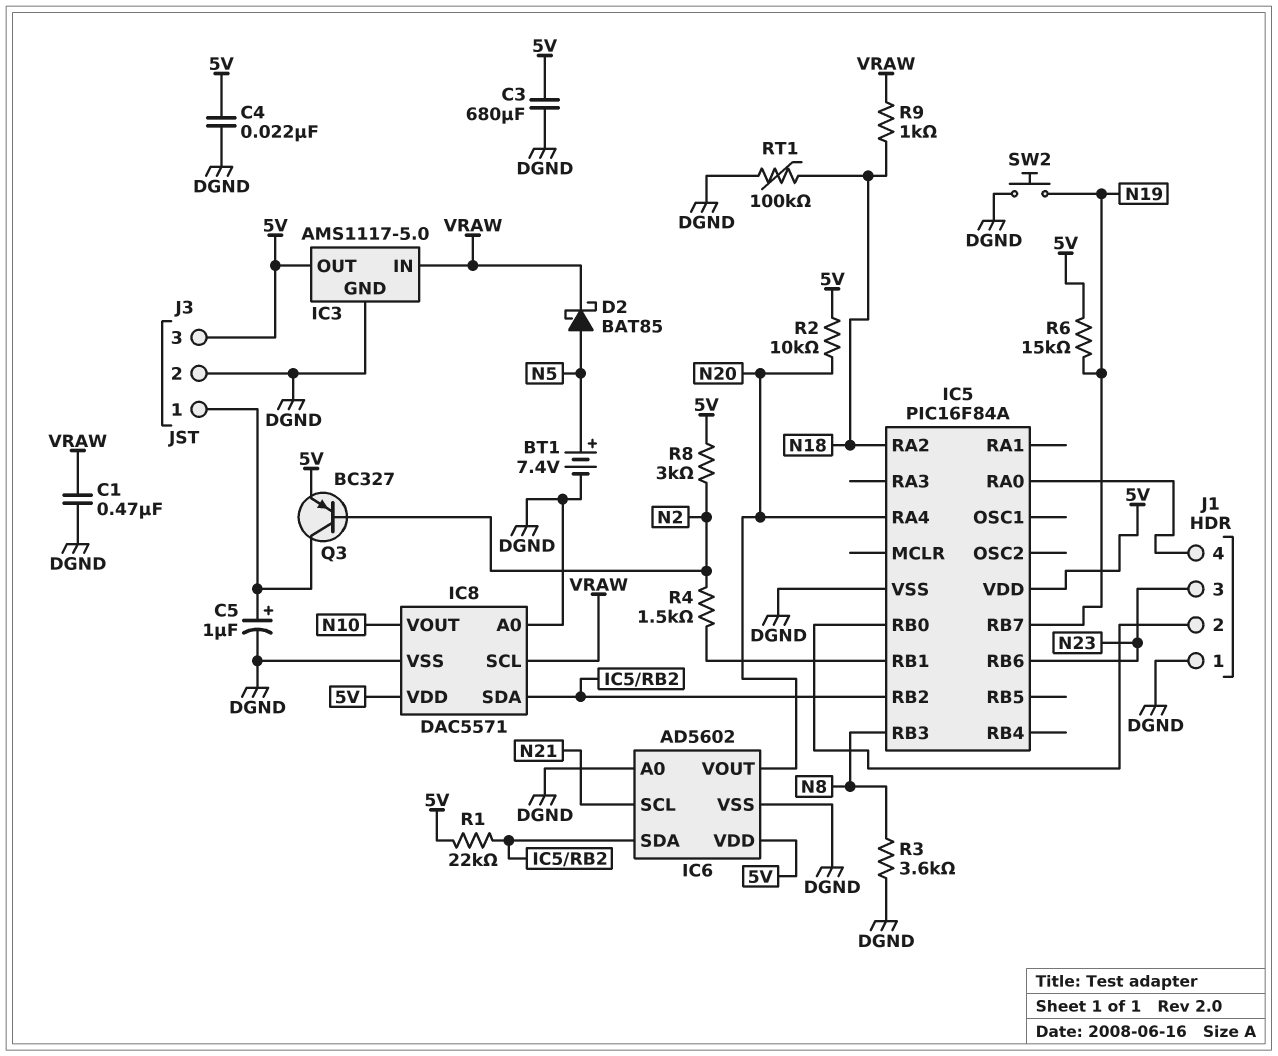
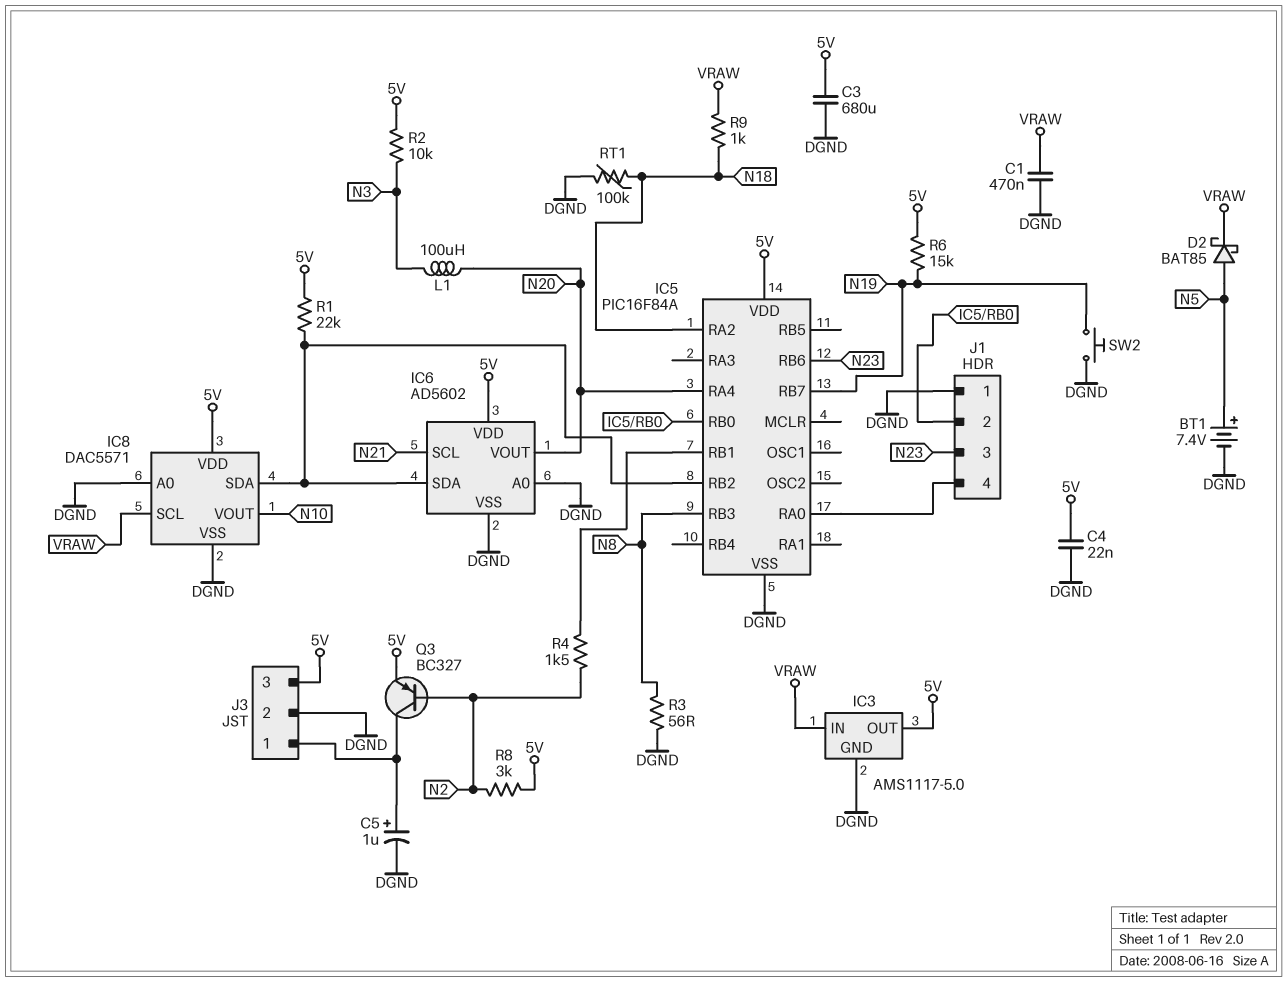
L1: none -> 100uH (N3, N20)
R2: 10k (5V, N20) -> 10k (5V, N3)
R3: 3.6k (DGND, N8) -> 56 (DGND, N8)

